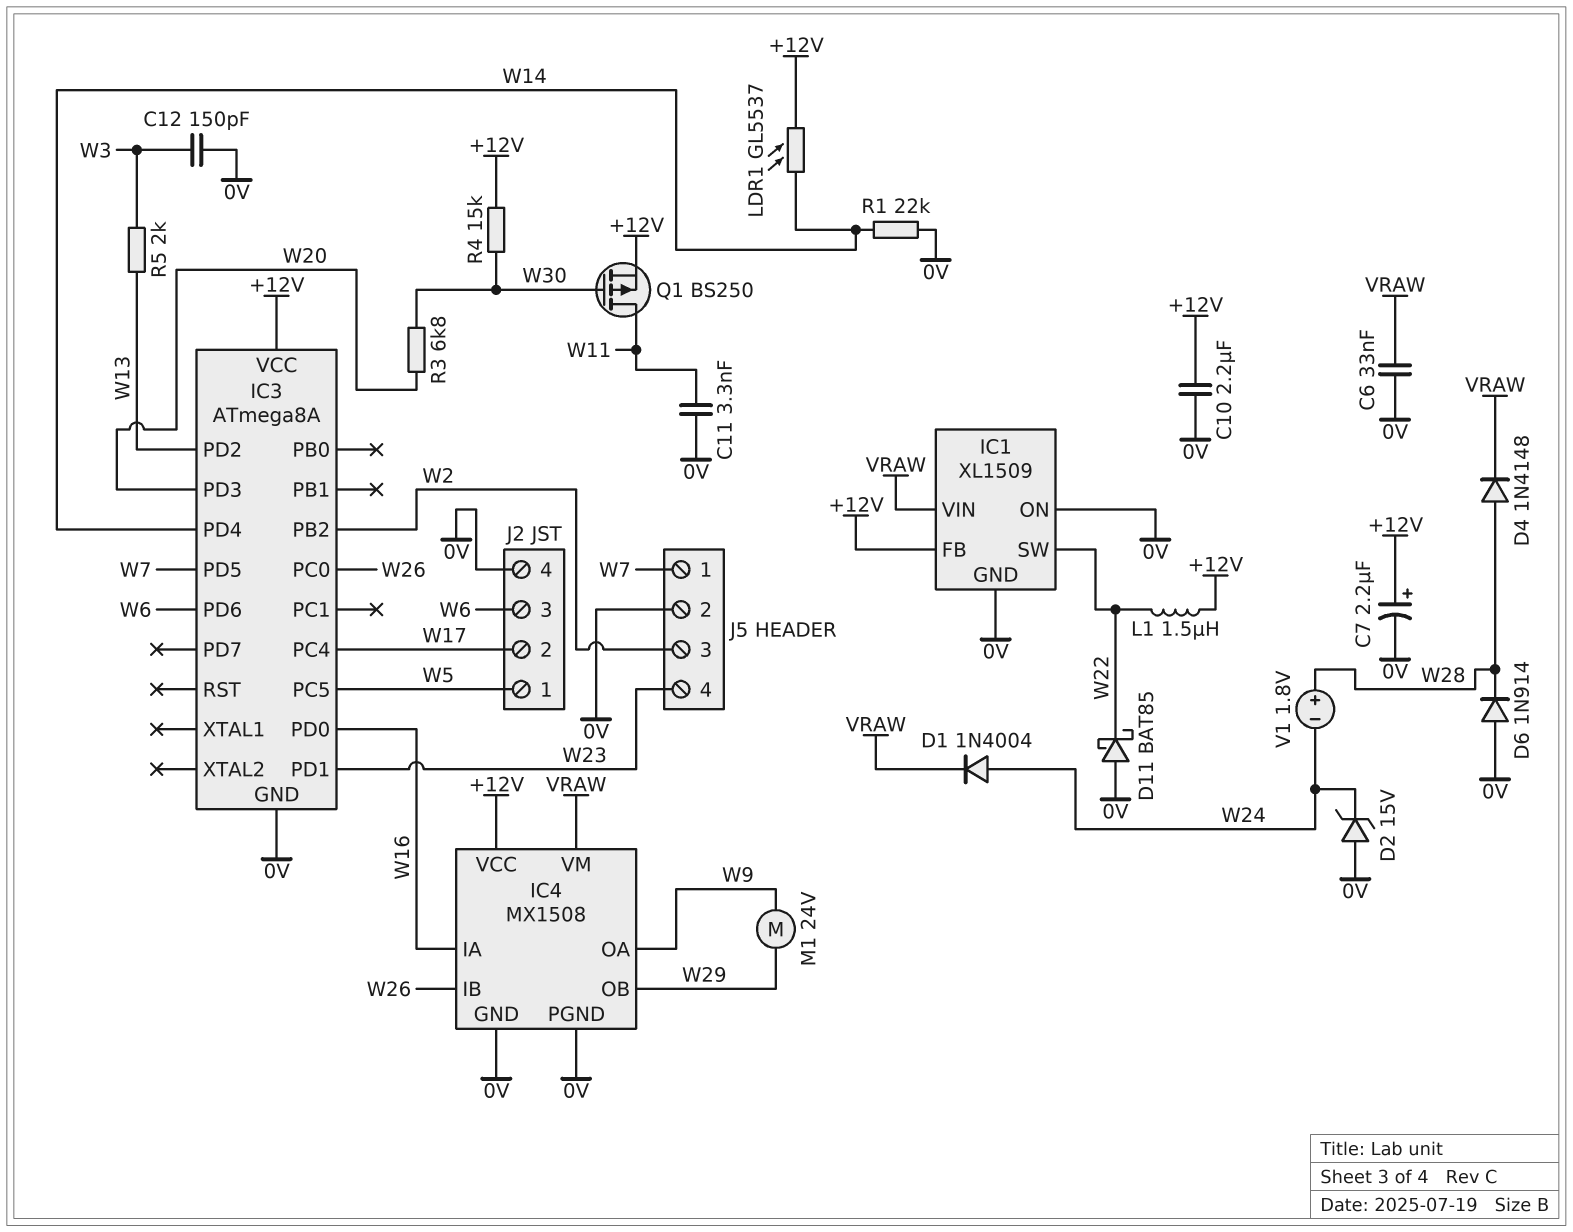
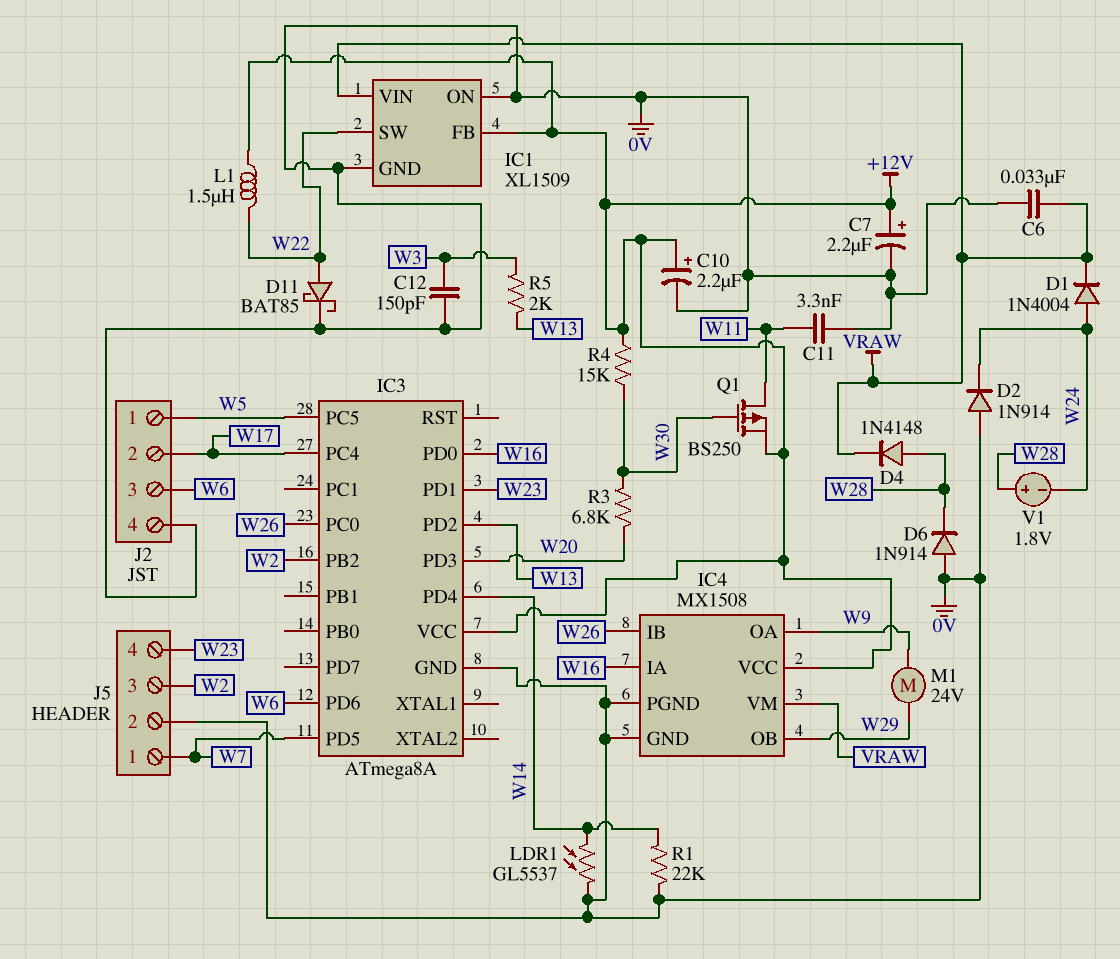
C10: 2.2uF (+12V, 0V) -> 2.2uF (plus +12V, minus 0V)
D2: zener 15V (A 0V, K W24) -> diode 1N914 (A 0V, K W24)
D11: schottky BAT85 (A 0V, K W22) -> schottky BAT85 (A W22, K 0V)
LDR1: GL5537 (+12V, W14) -> GL5537 (0V, W14)

